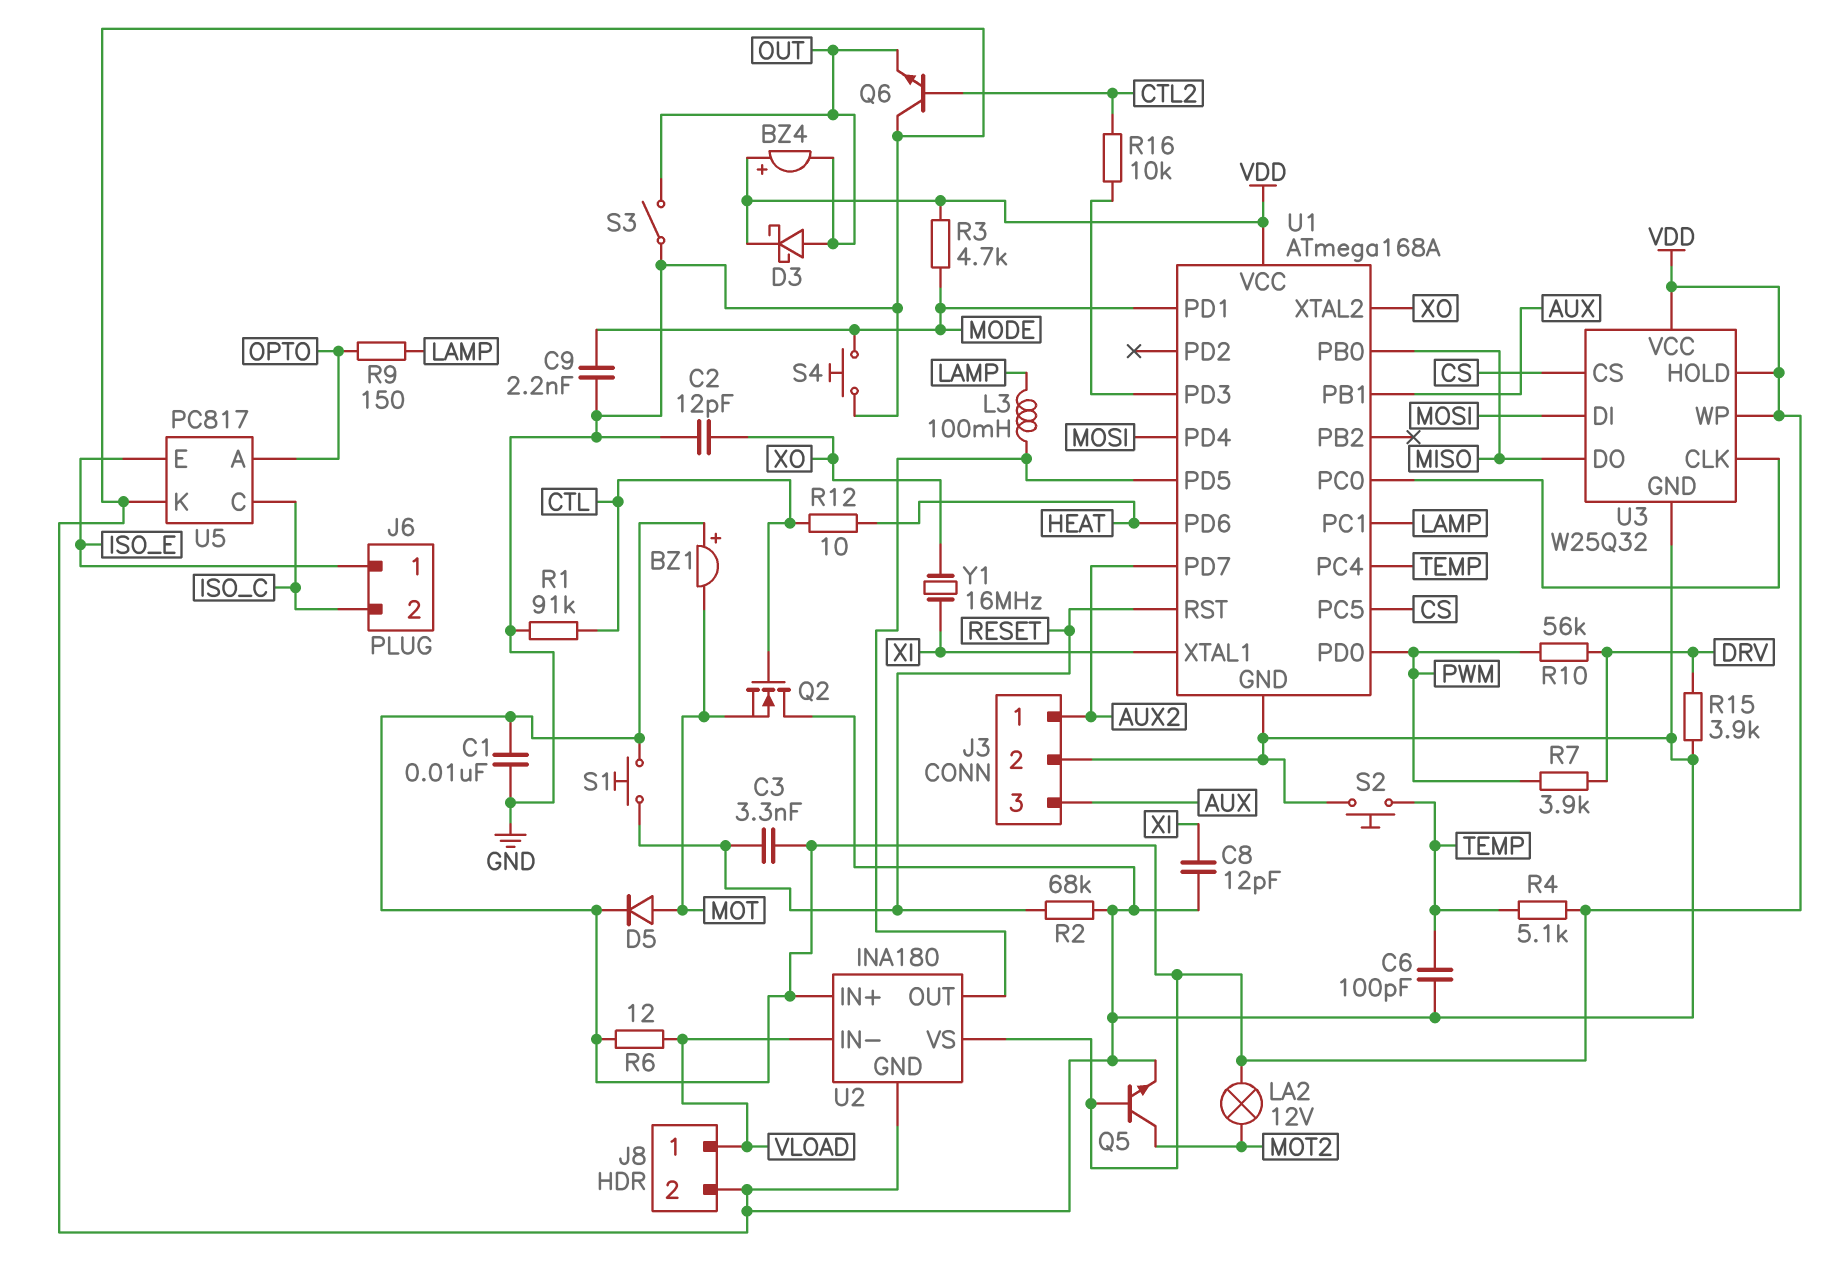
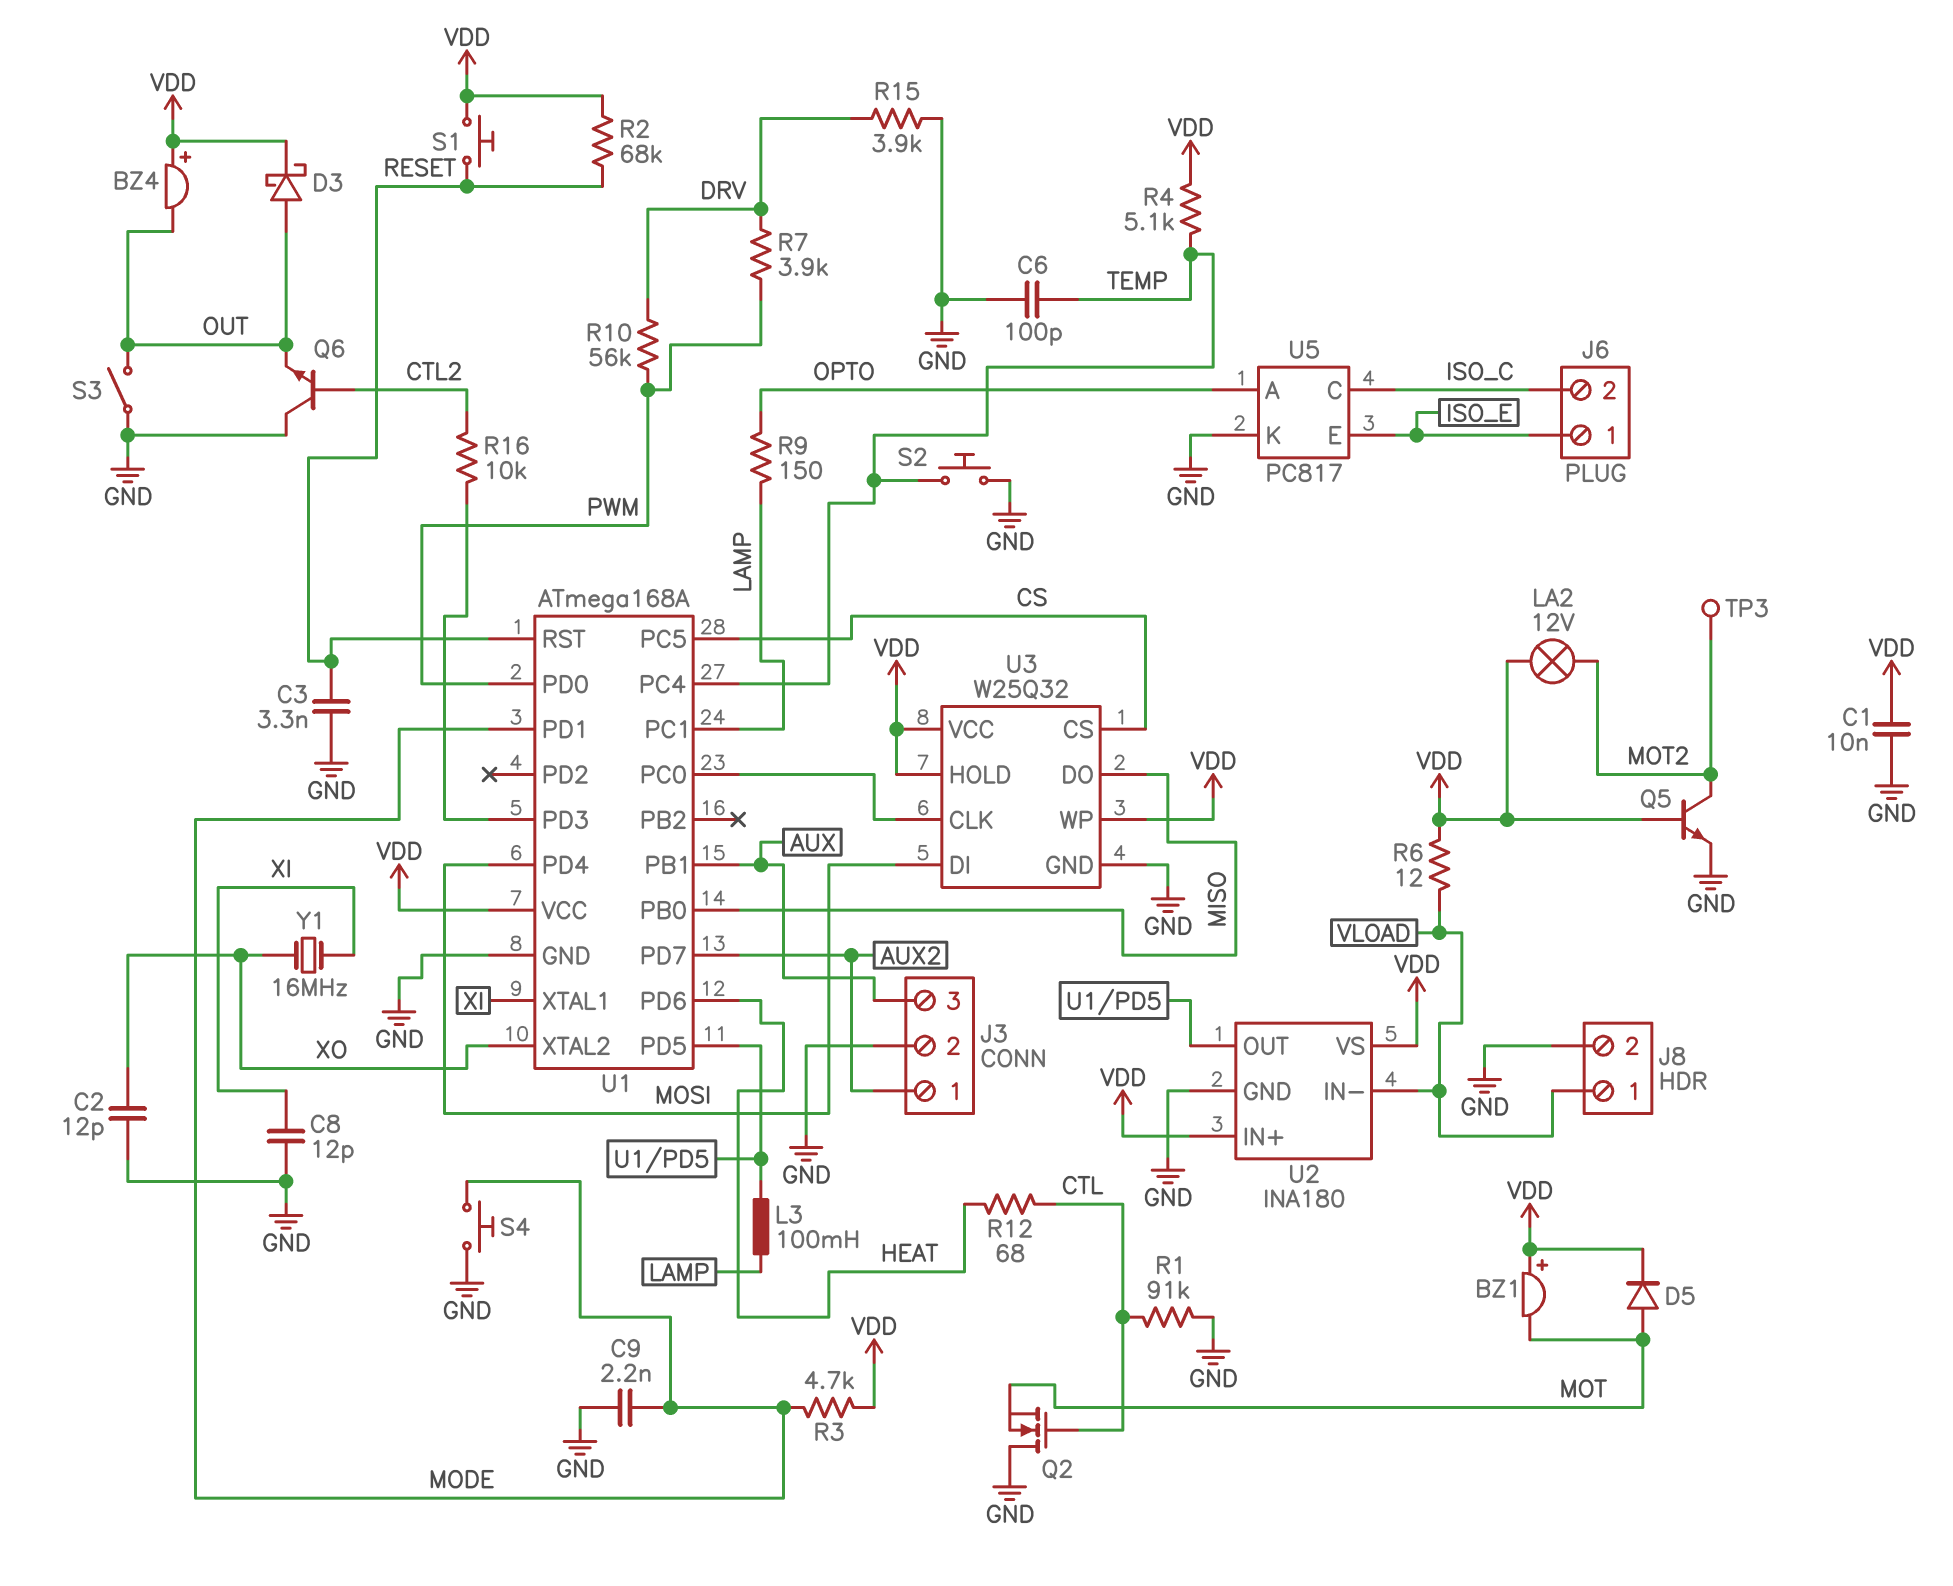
C3: 3.3nF (RESET, VDD) -> 3.3nF (GND, RESET)
R2: 68k (GND, RESET) -> 68k (RESET, VDD)
R12: 10 (CTL, HEAT) -> 68 (CTL, HEAT)
TP3: none -> test point (MOT2)

